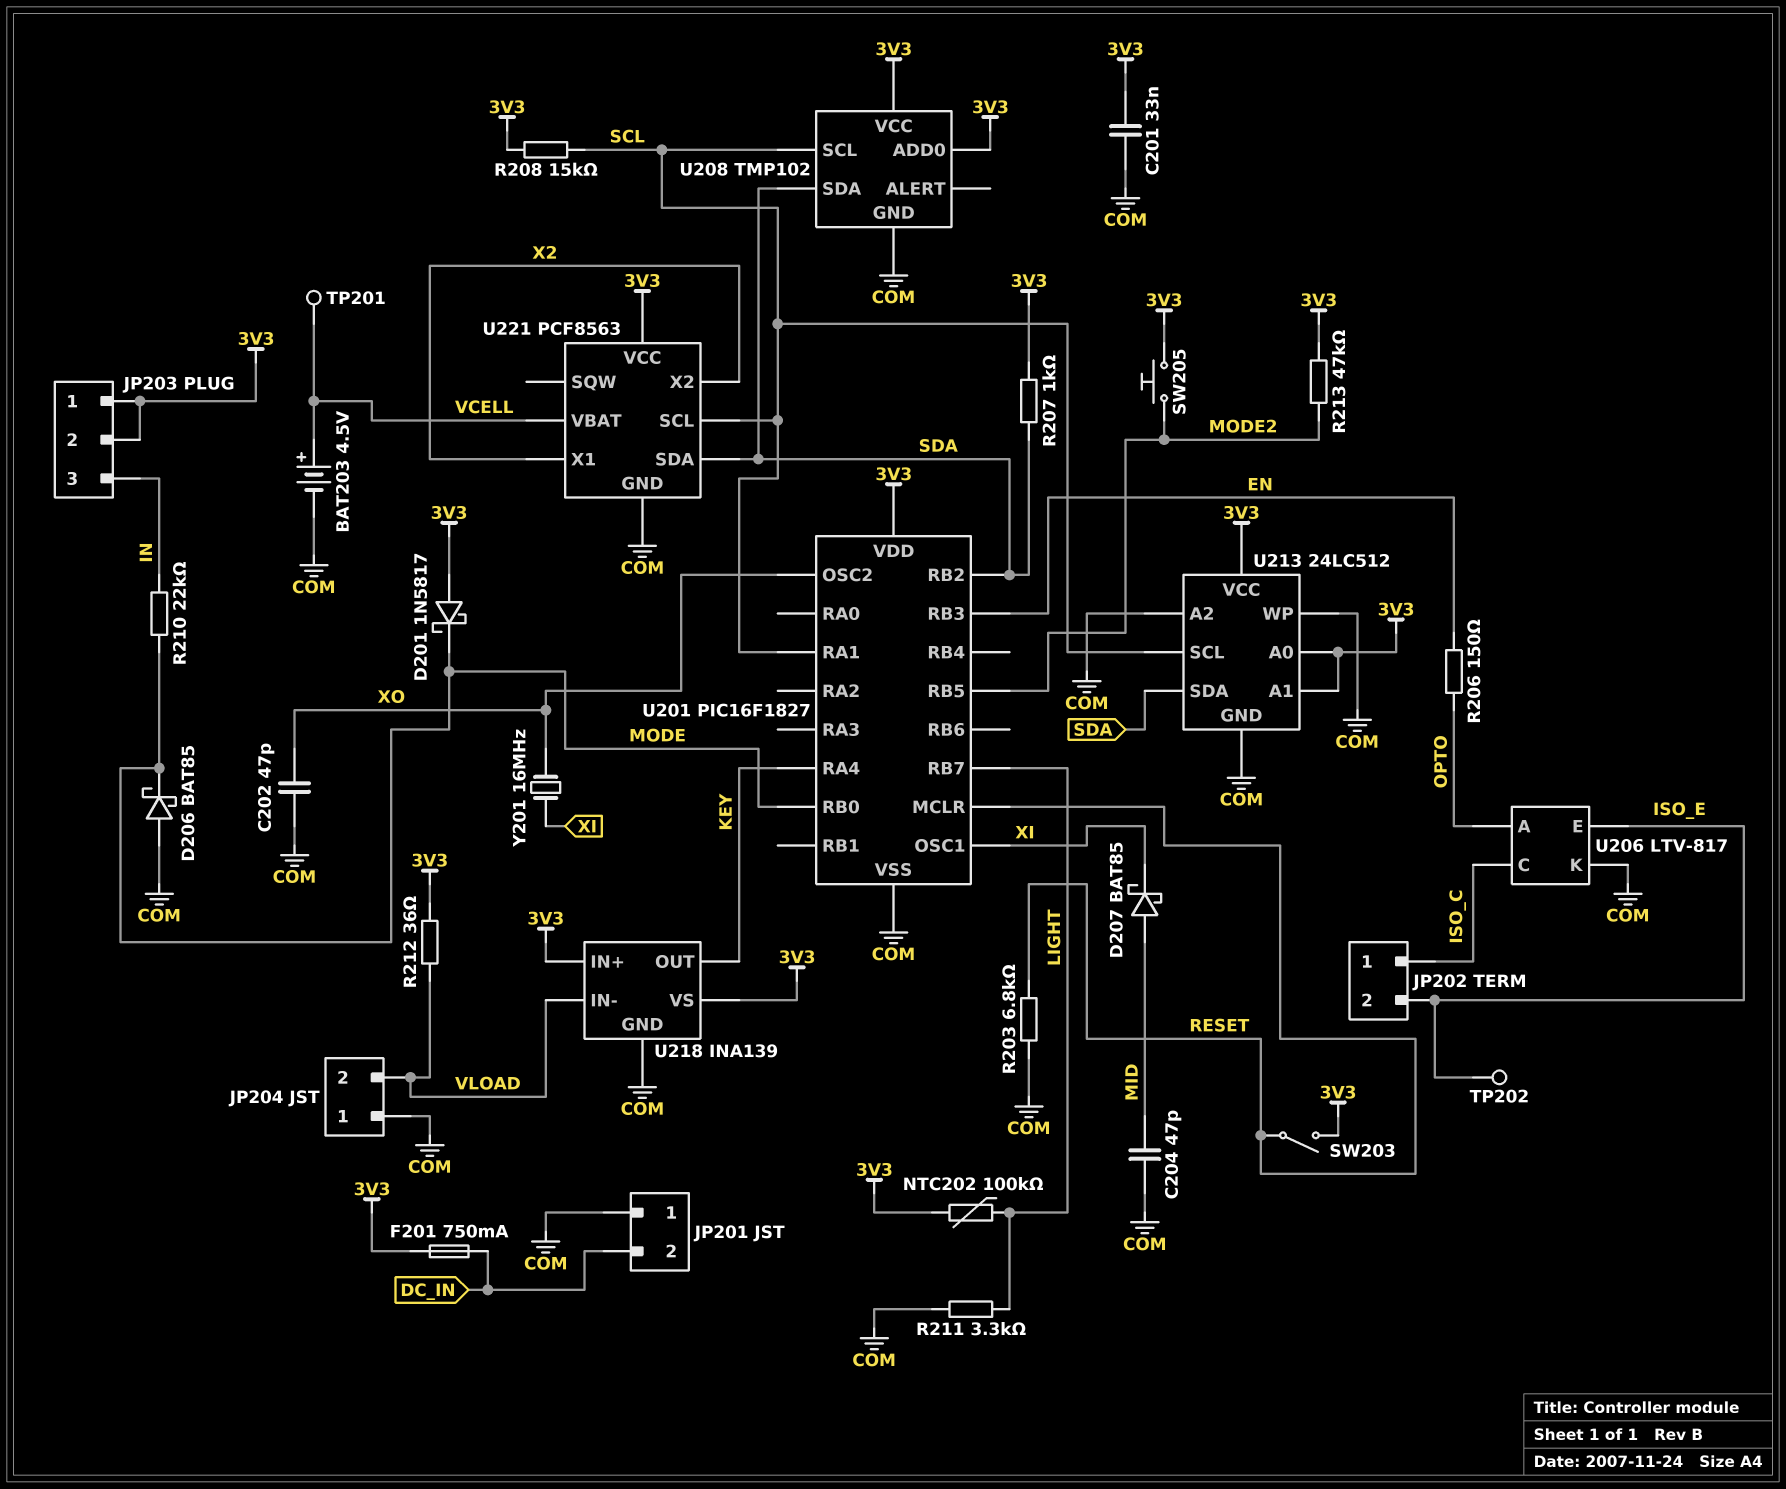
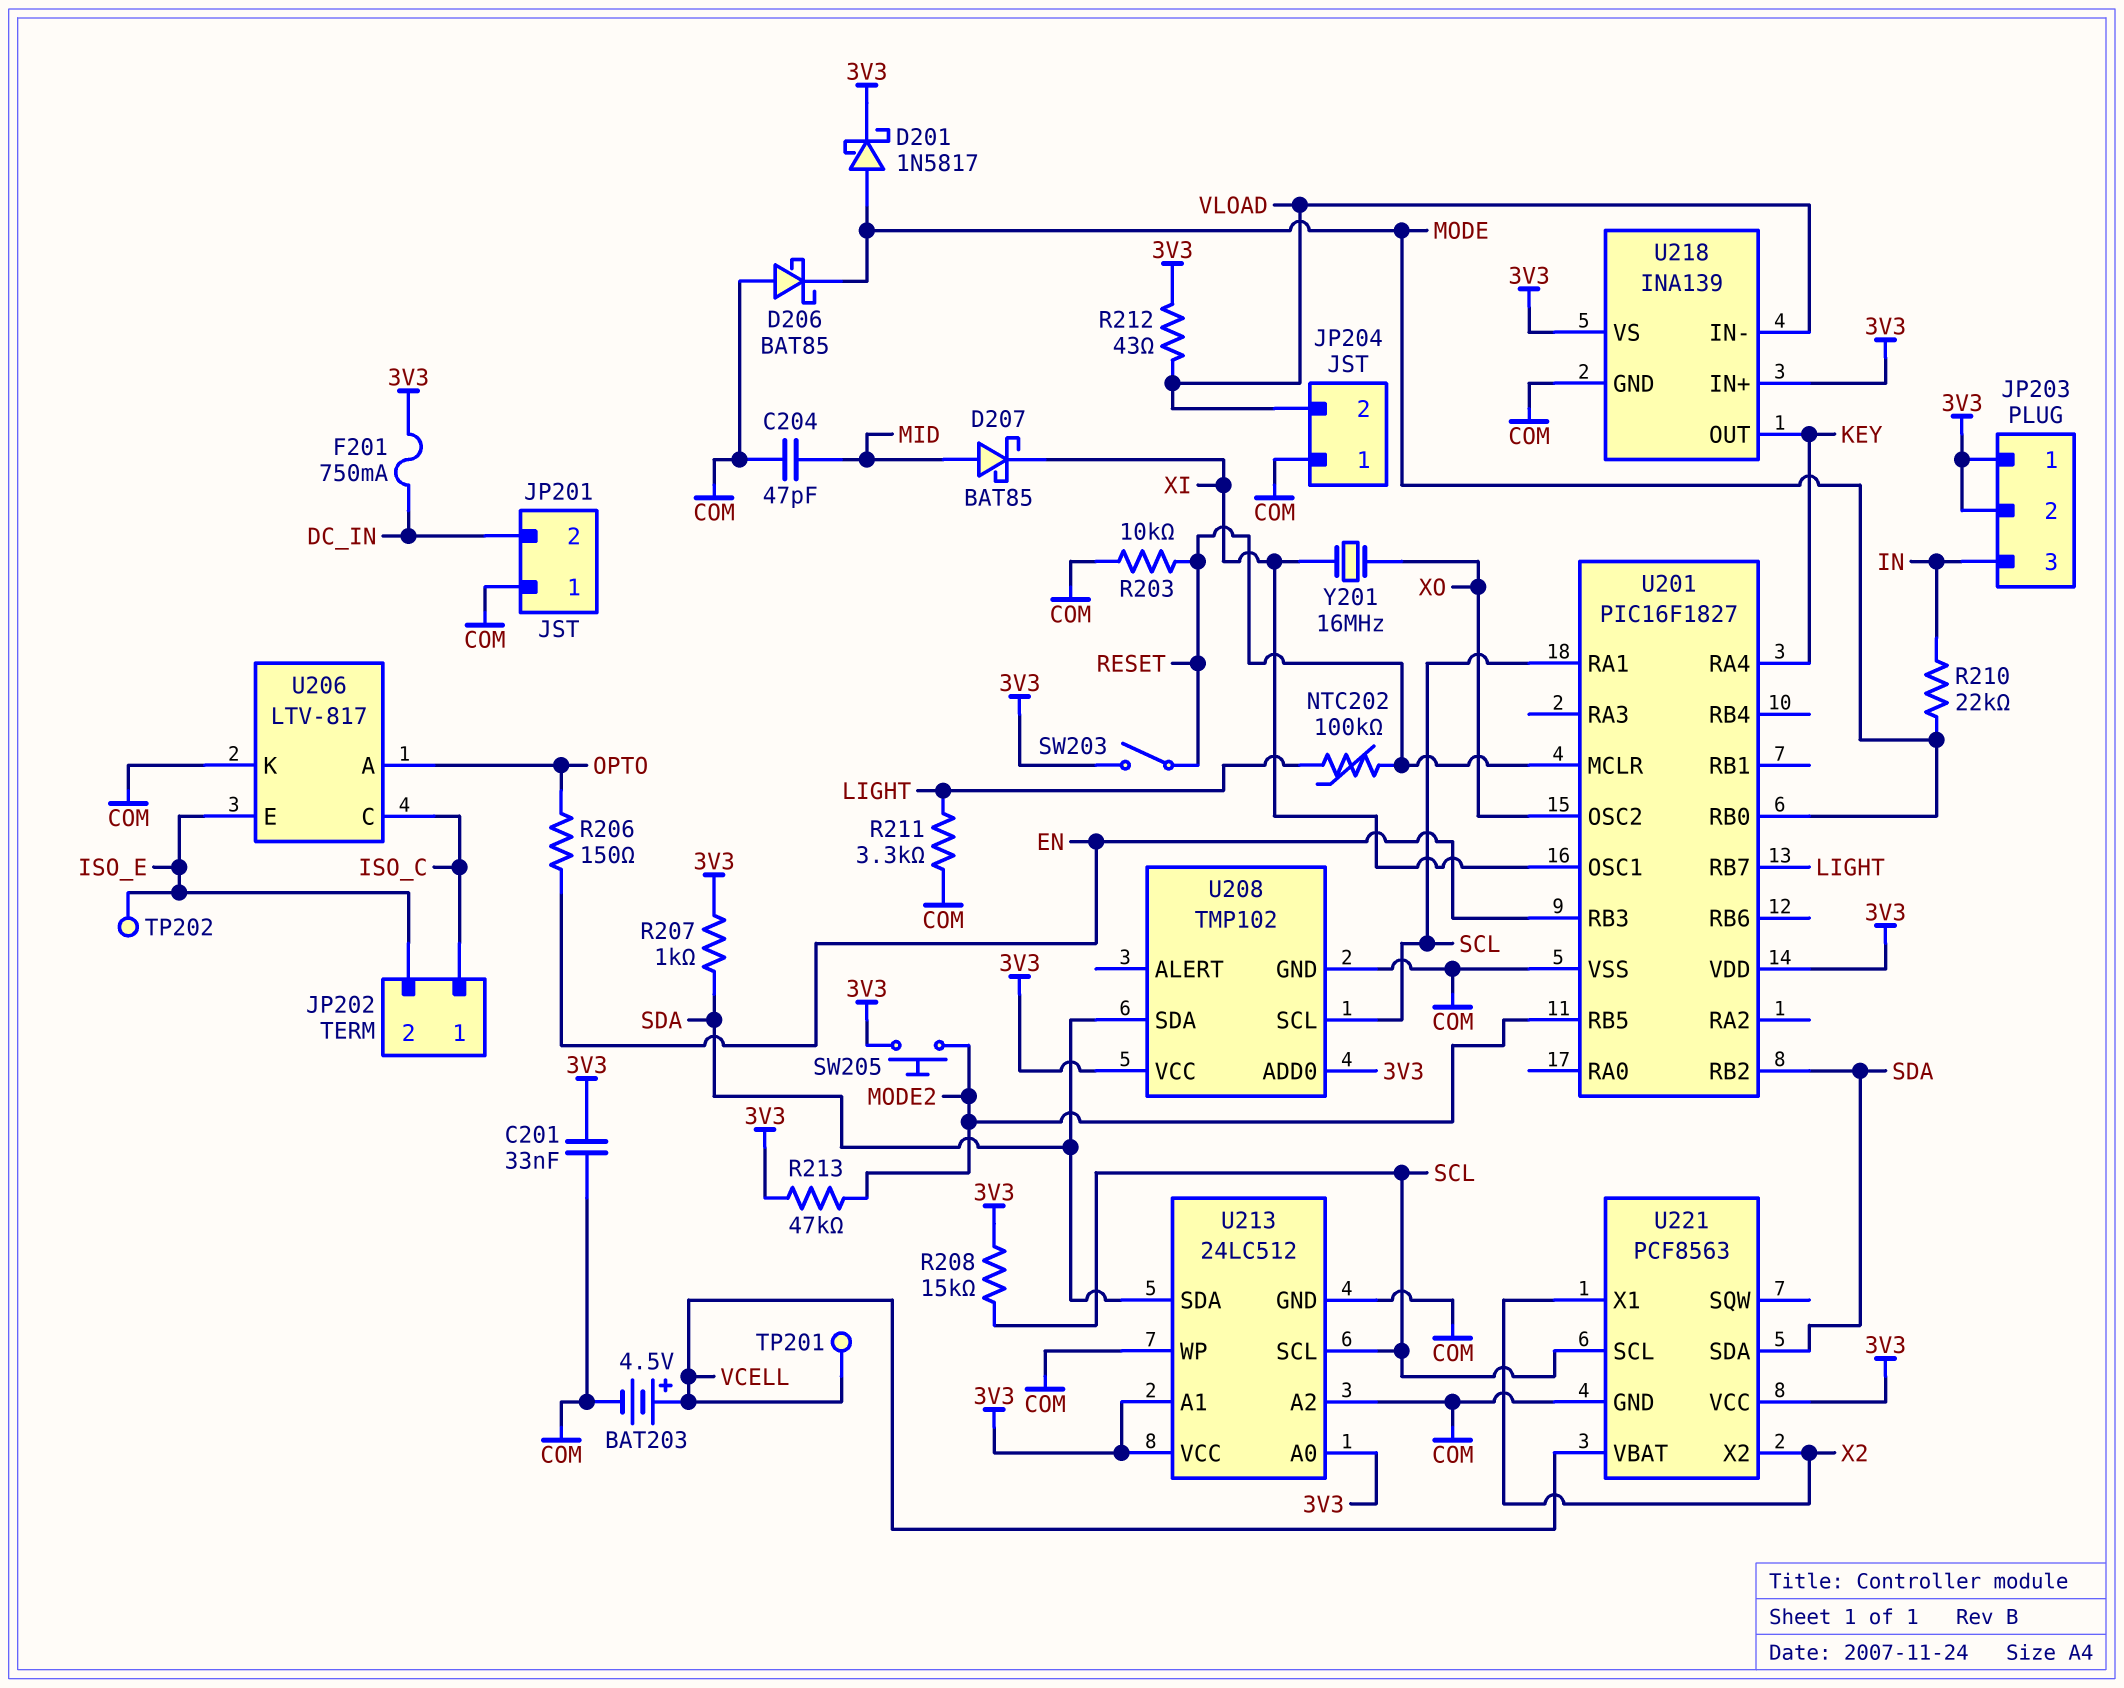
C202: 47pF (COM, XO) -> none
D201: schottky 1N5817 (A 3V3, K MODE) -> schottky 1N5817 (A MODE, K 3V3)
NTC202: 100k (3V3, LIGHT) -> 100k (LIGHT, RESET)
R203: 6.8k (COM, RESET) -> 10k (COM, RESET)
R212: 36 (3V3, VLOAD) -> 43 (3V3, VLOAD)

